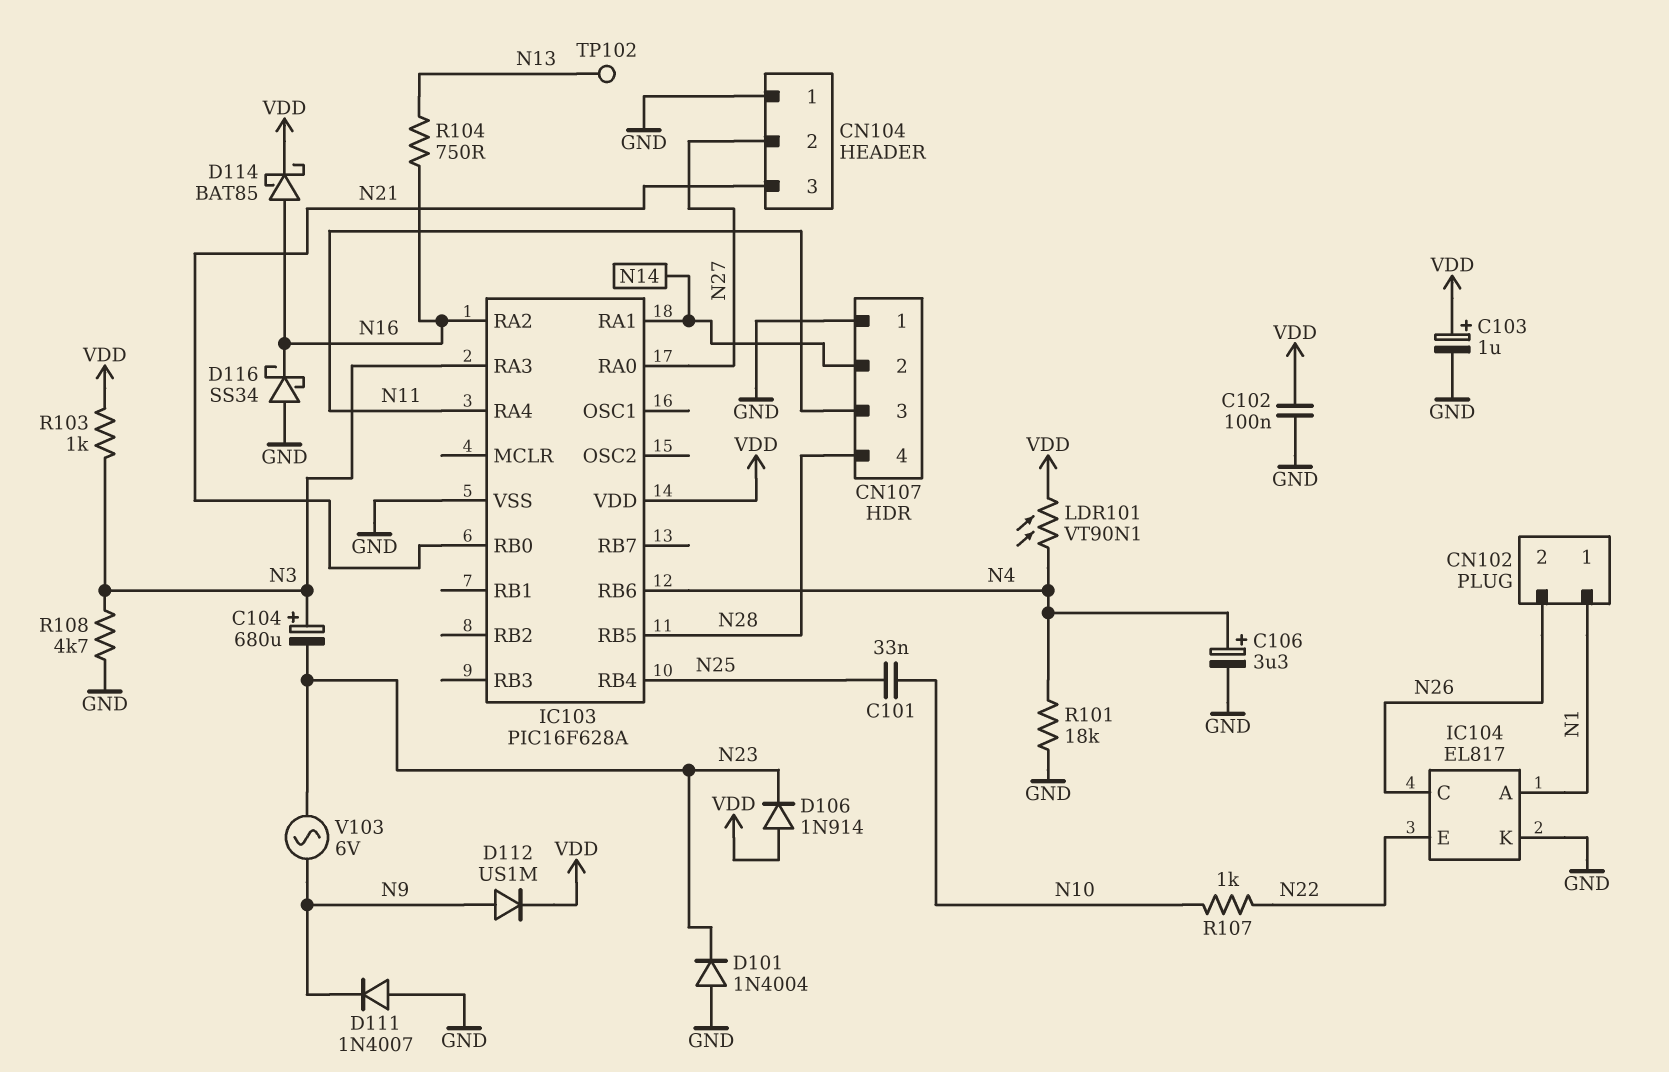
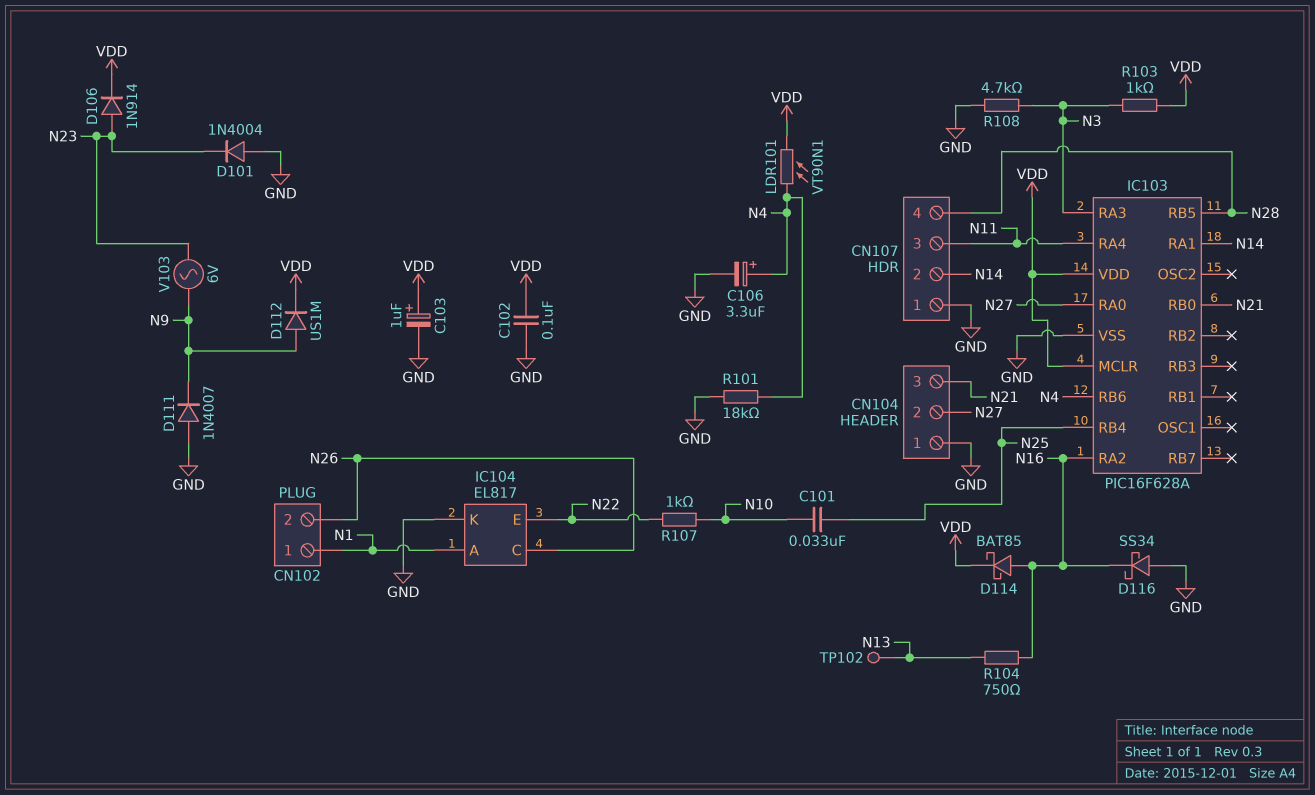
C104: 680uF (plus N3, minus N23) -> none
D106: diode 1N914 (A VDD, K N23) -> diode 1N914 (A N23, K VDD)
IC103 pin MCLR: none -> VDD

